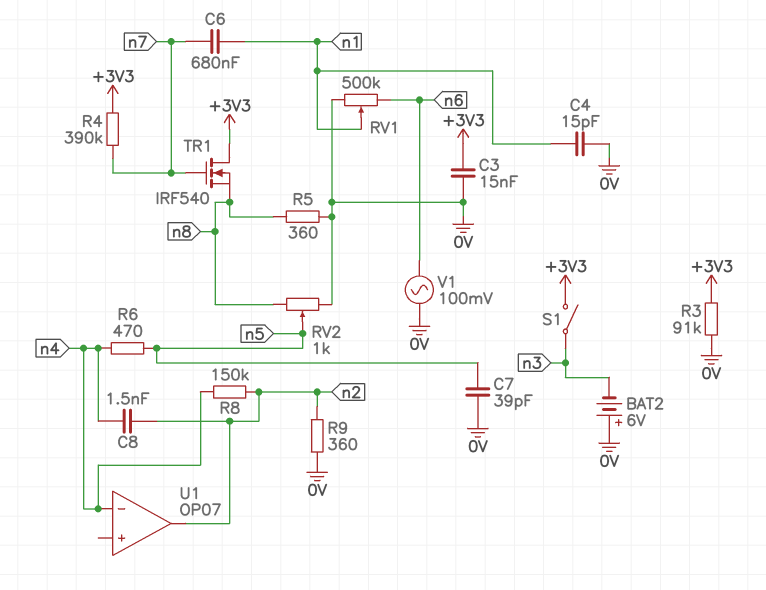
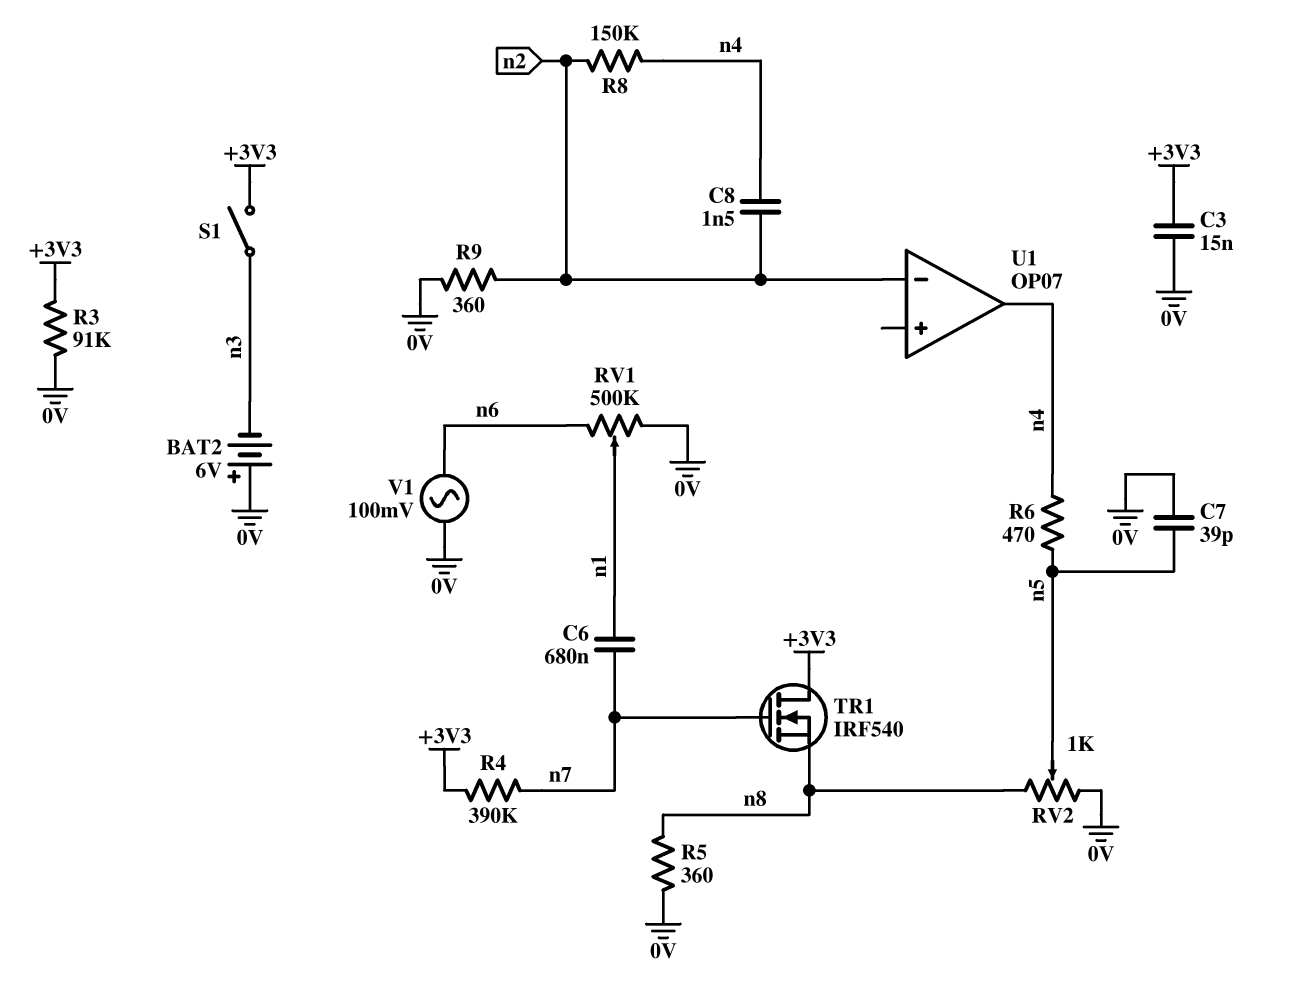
C4: 15pF (0V, n1) -> none
U1 pin in-: n4 -> n2
U1 pin out: n2 -> n4

